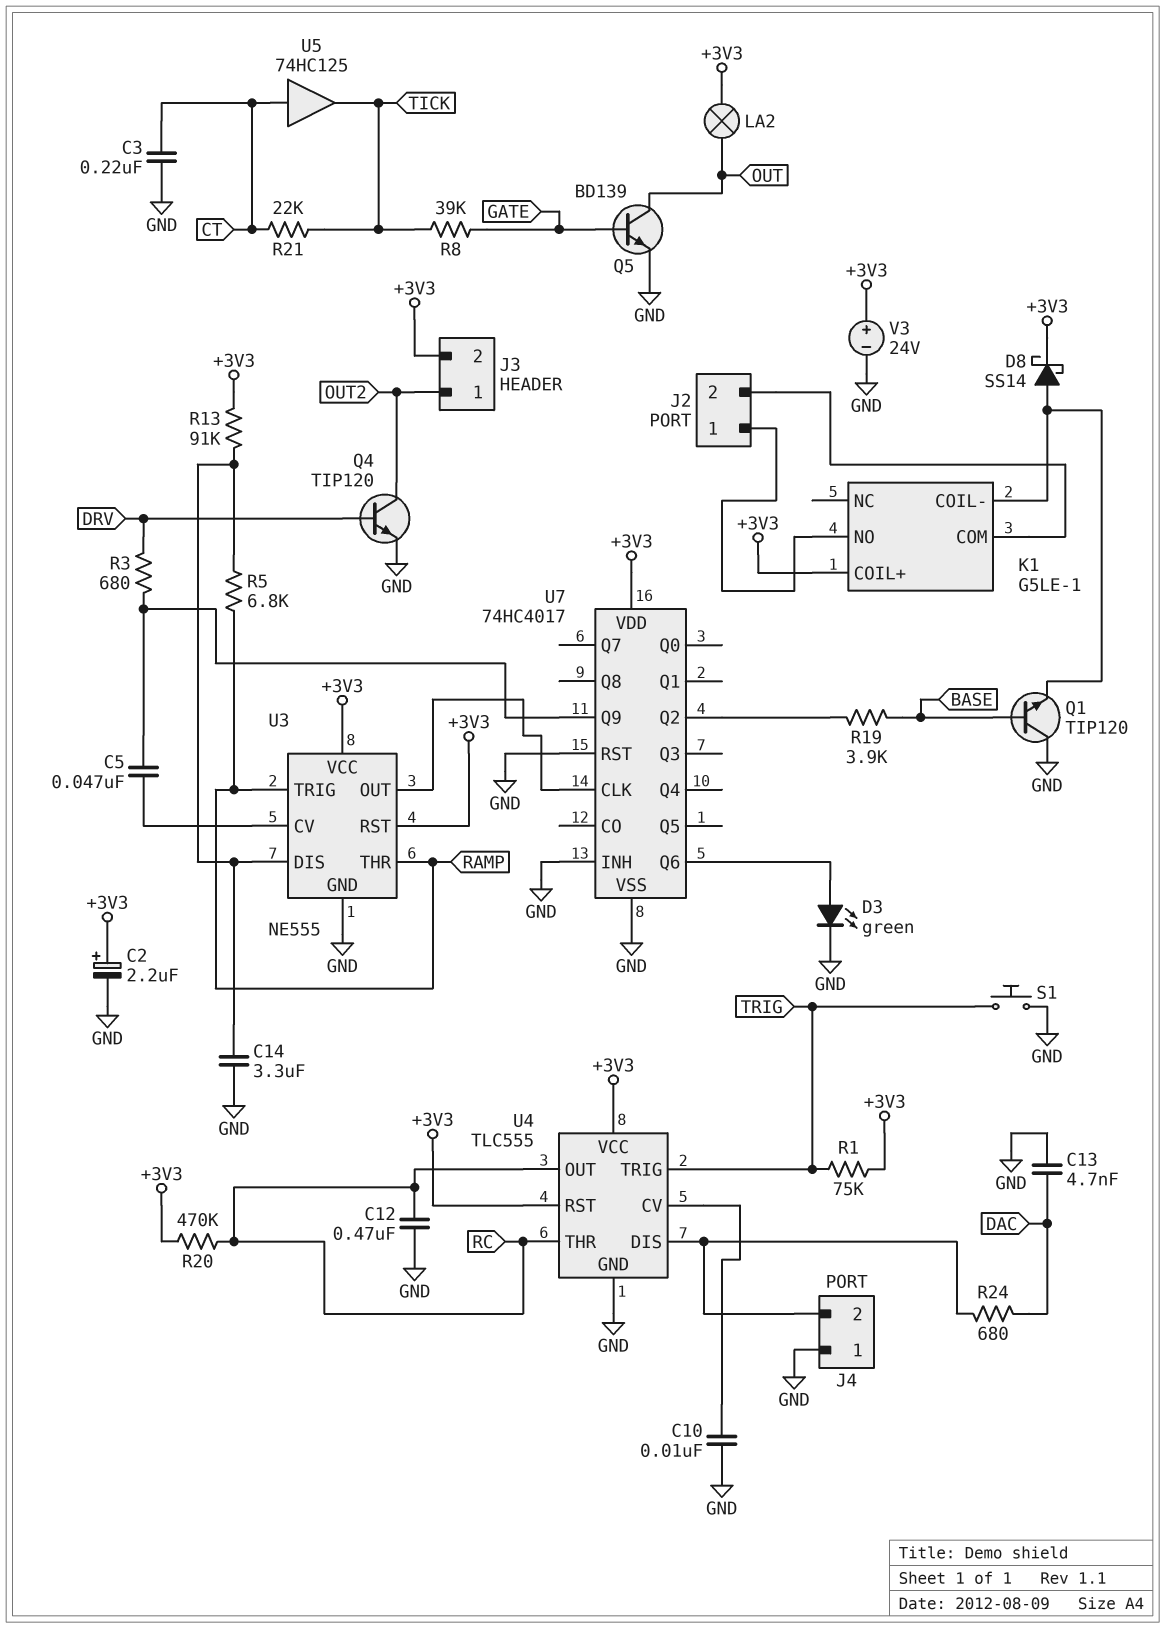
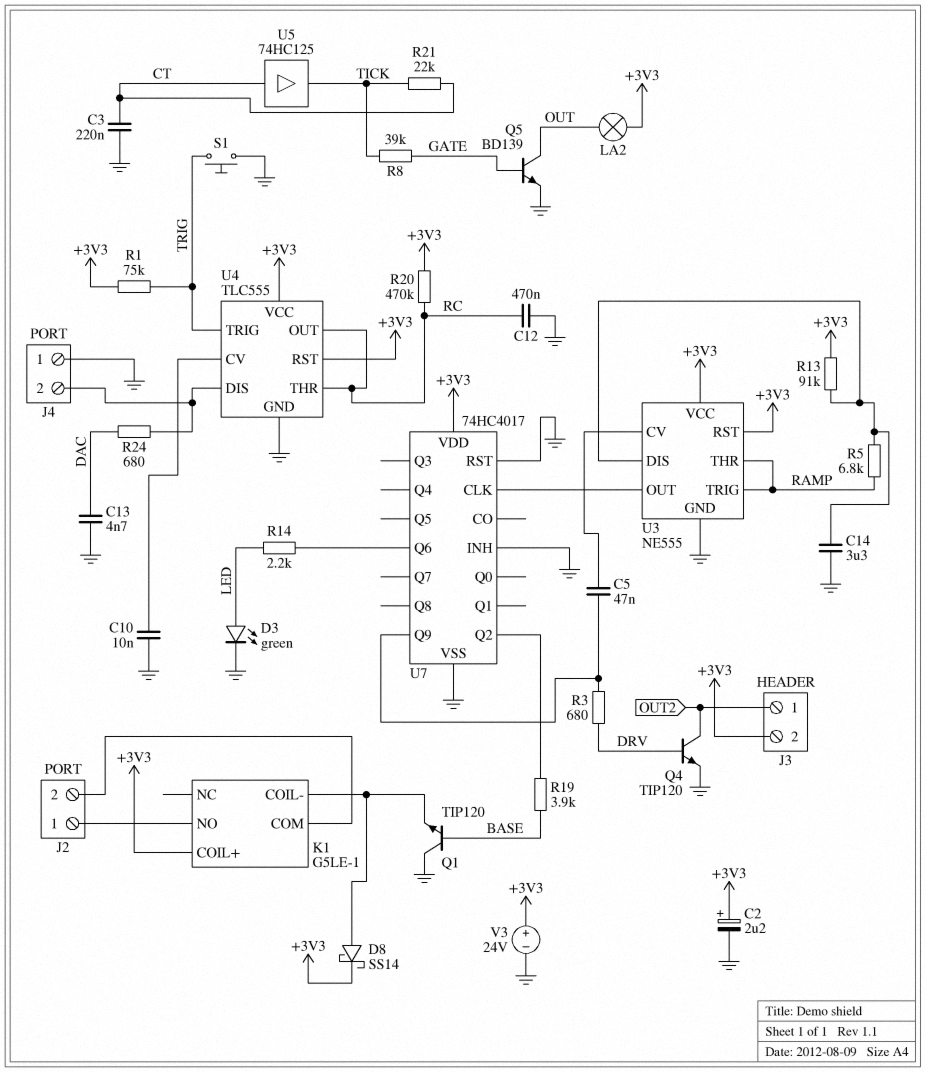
D3: LED green (A U7/Q6, K GND) -> LED green (A LED, K GND)
R14: none -> 2.2k (LED, U7/Q6)

